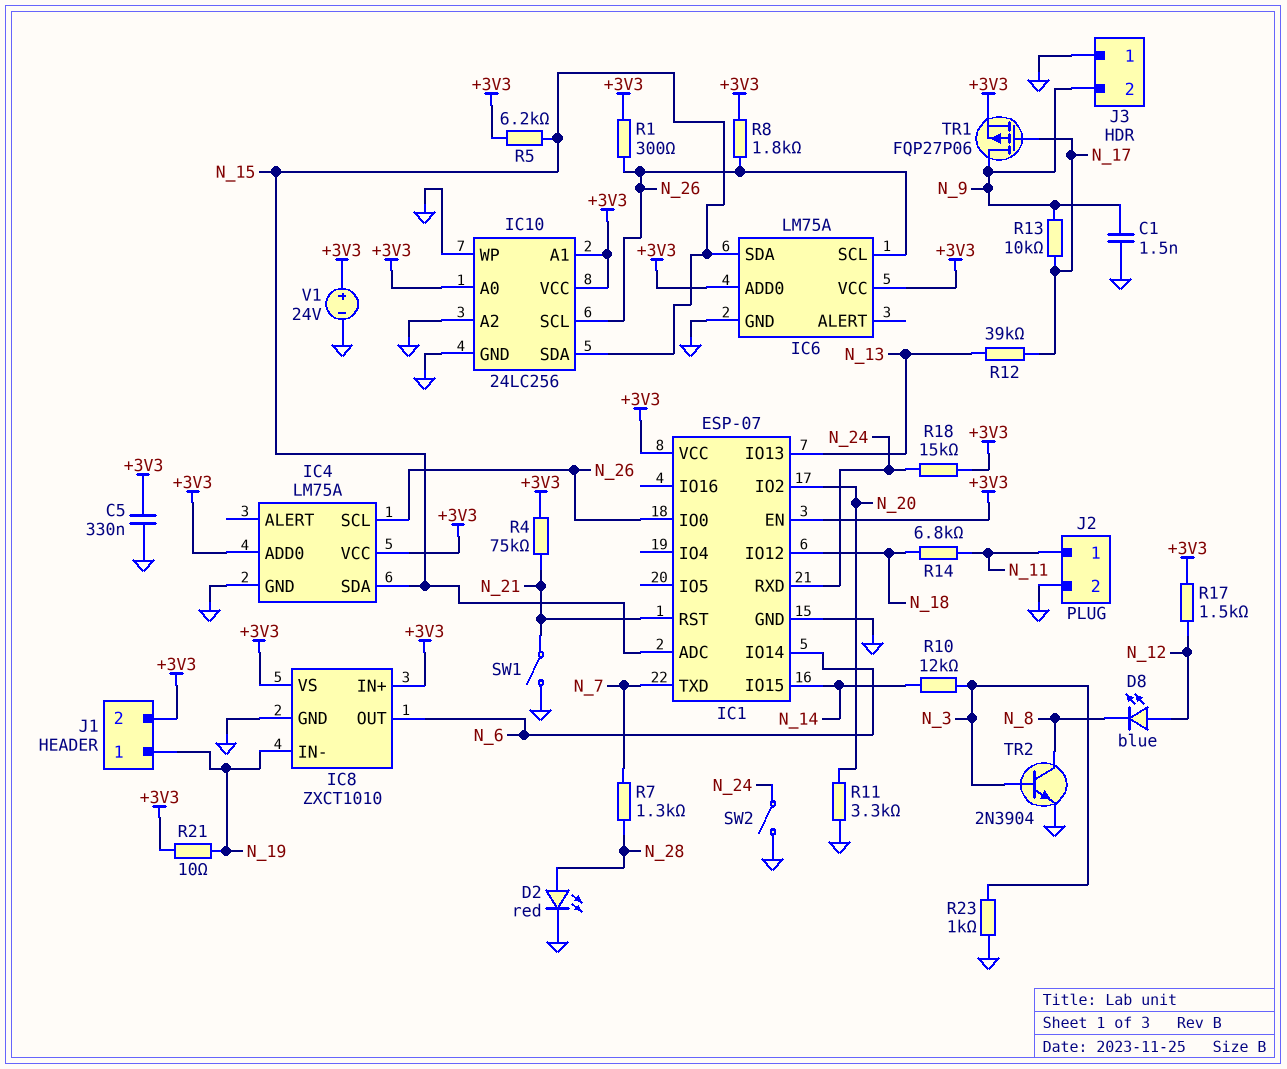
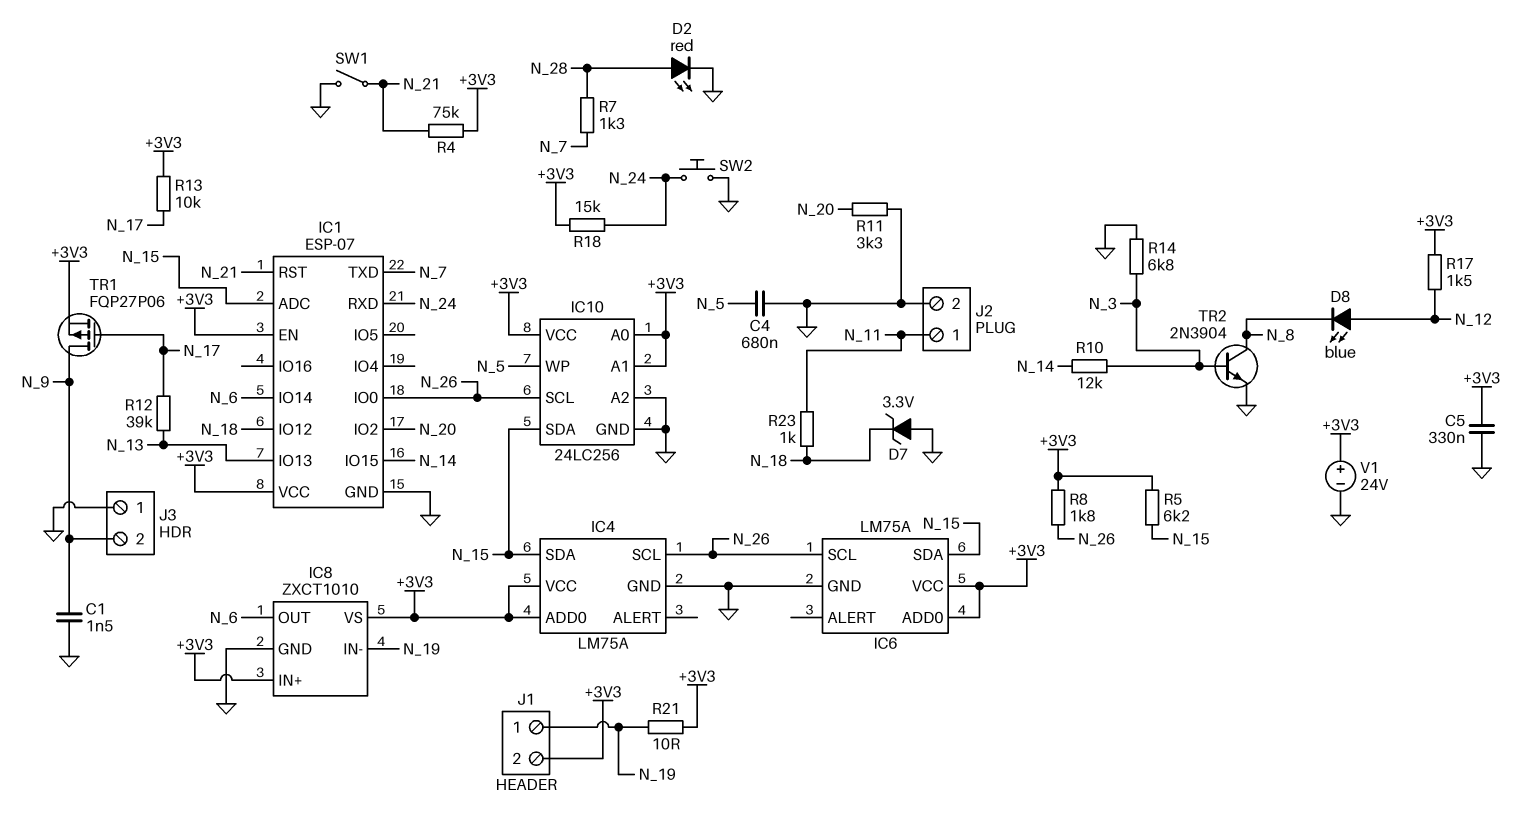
C4: none -> 680nF (GND, N_5)
D7: none -> zener 3.3V (A GND, K N_18)
IC10 pin WP: GND -> N_5
R1: 300 (+3V3, N_26) -> none
R13: 10k (N_9, N_17) -> 10k (+3V3, N_17)
R14: 6.8k (N_11, N_18) -> 6.8k (GND, N_3)
R23: 1k (GND, N_3) -> 1k (N_11, N_18)
SW2: switch (GND, N_24) -> button (GND, N_24)

